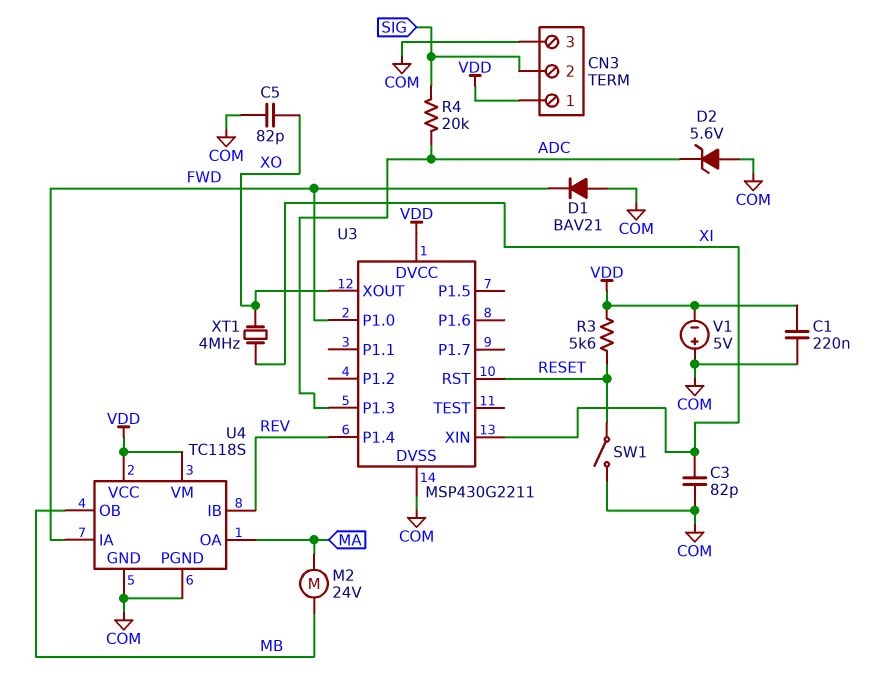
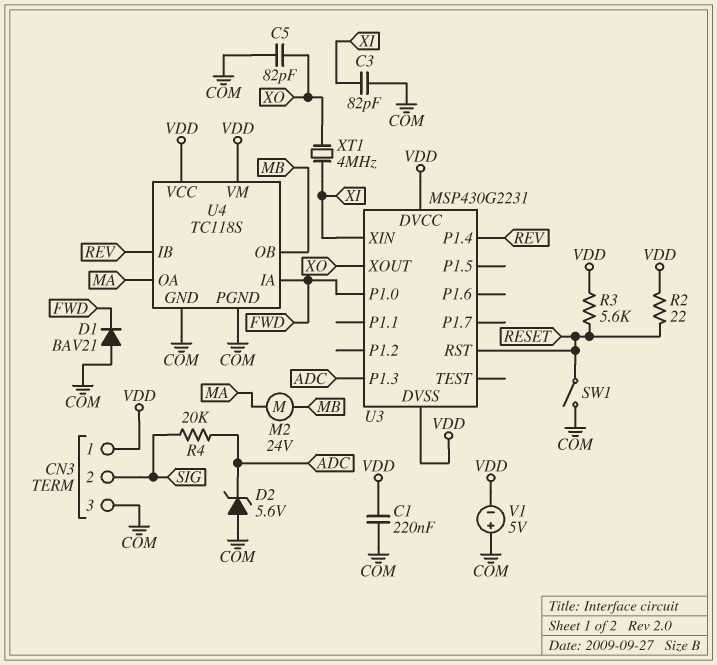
R2: none -> 22 (RESET, VDD)
U3: MSP430G2211 -> MSP430G2231
U3 pin DVSS: COM -> VDD

